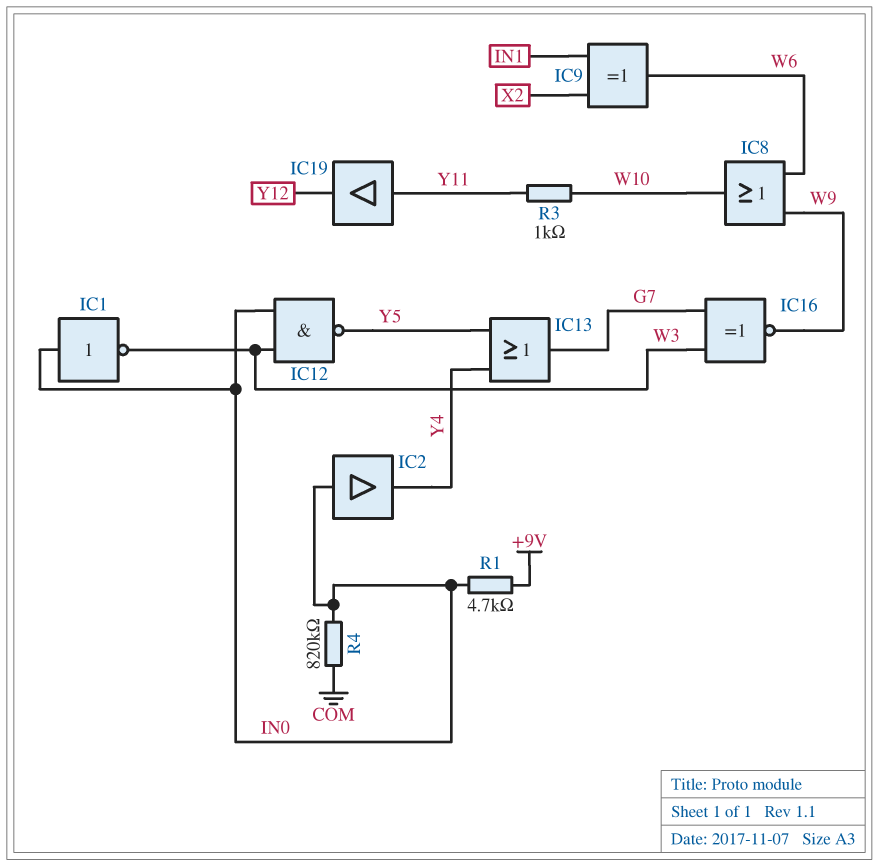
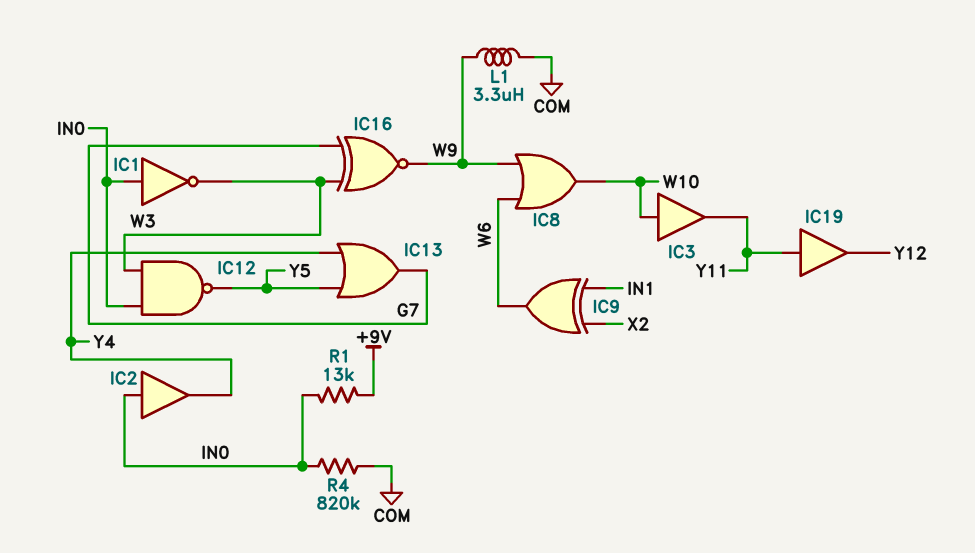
IC3: none -> buffer (in W10, out Y11)
L1: none -> 3.3uH (COM, W9)
R1: 4.7k (+9V, IN0) -> 13k (+9V, IN0)
R3: 1k (W10, Y11) -> none

